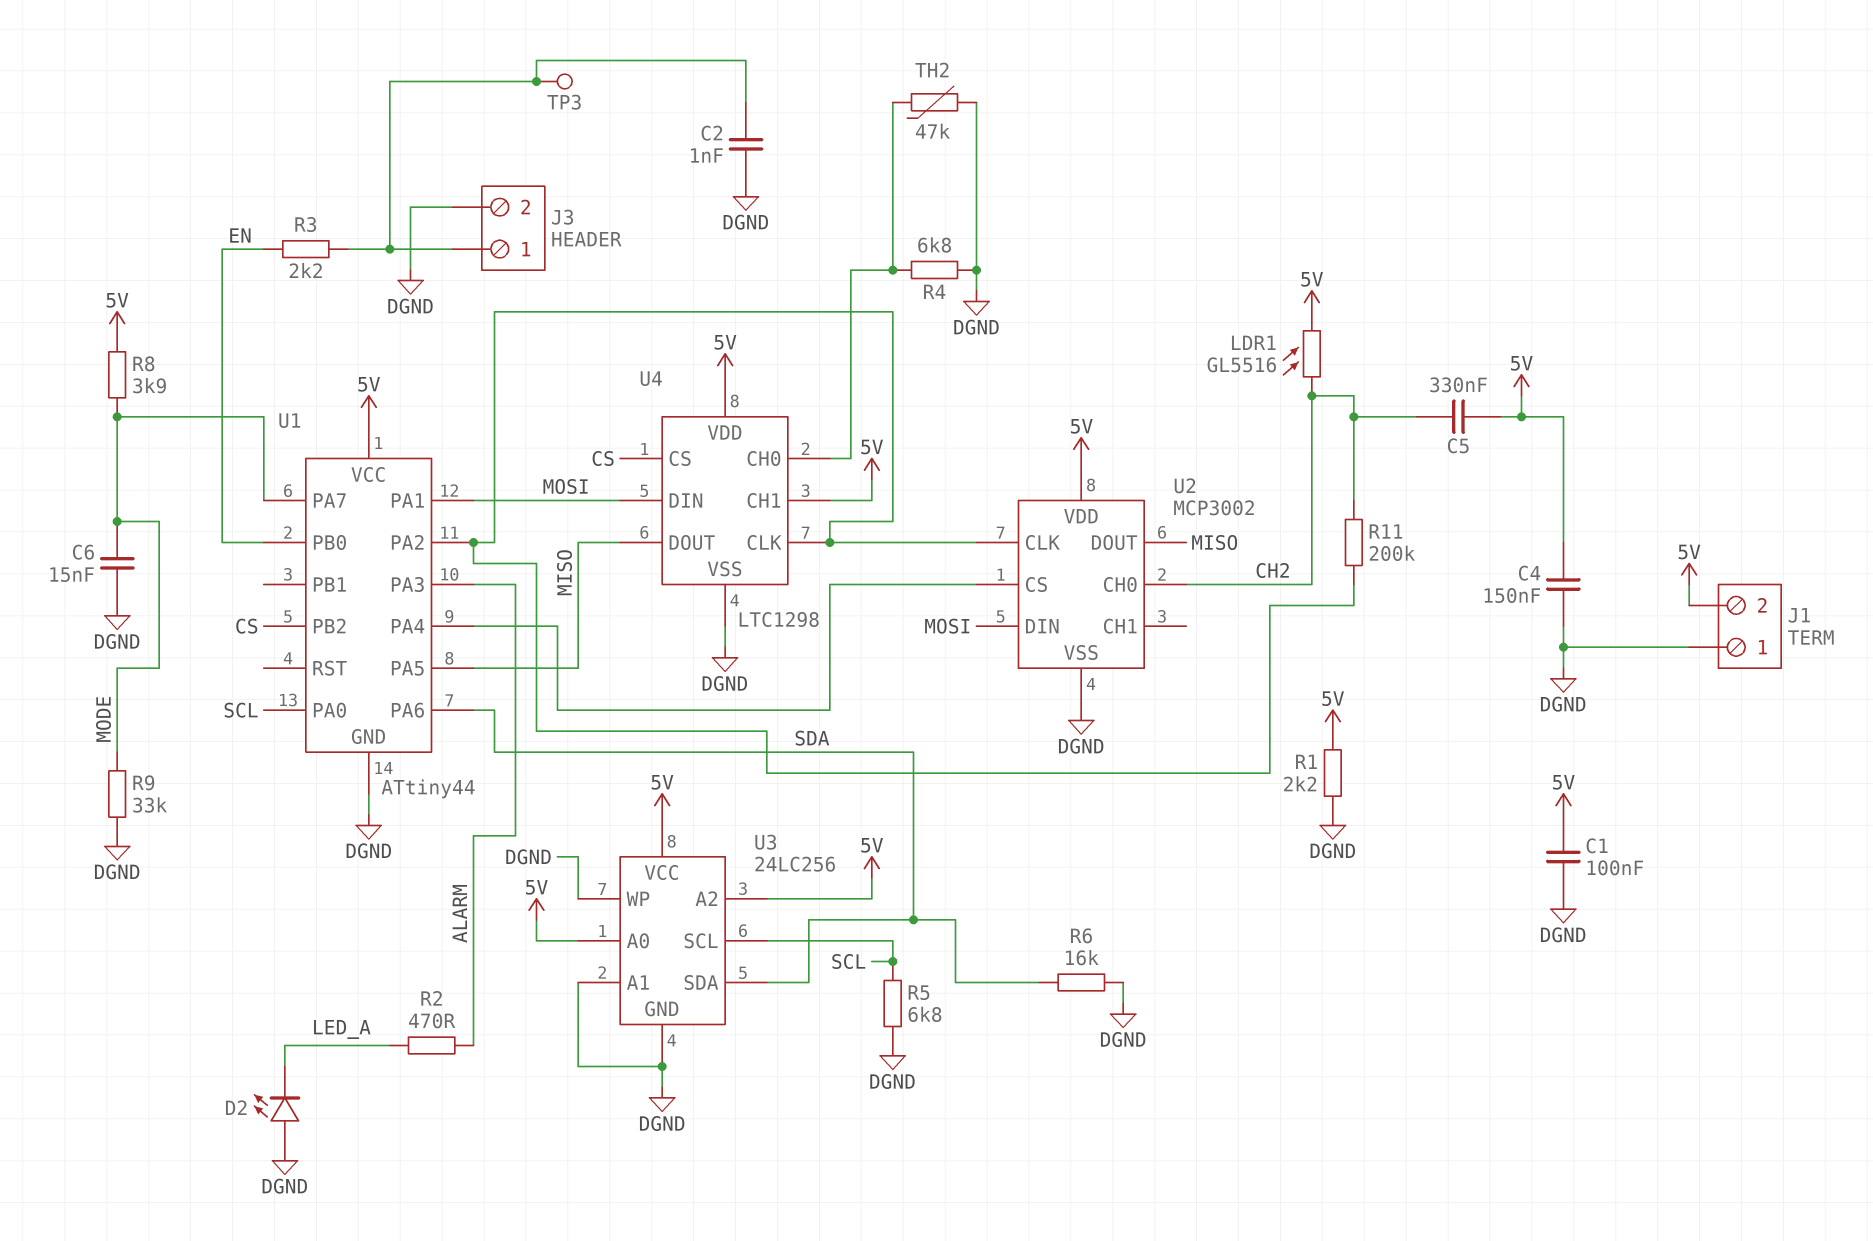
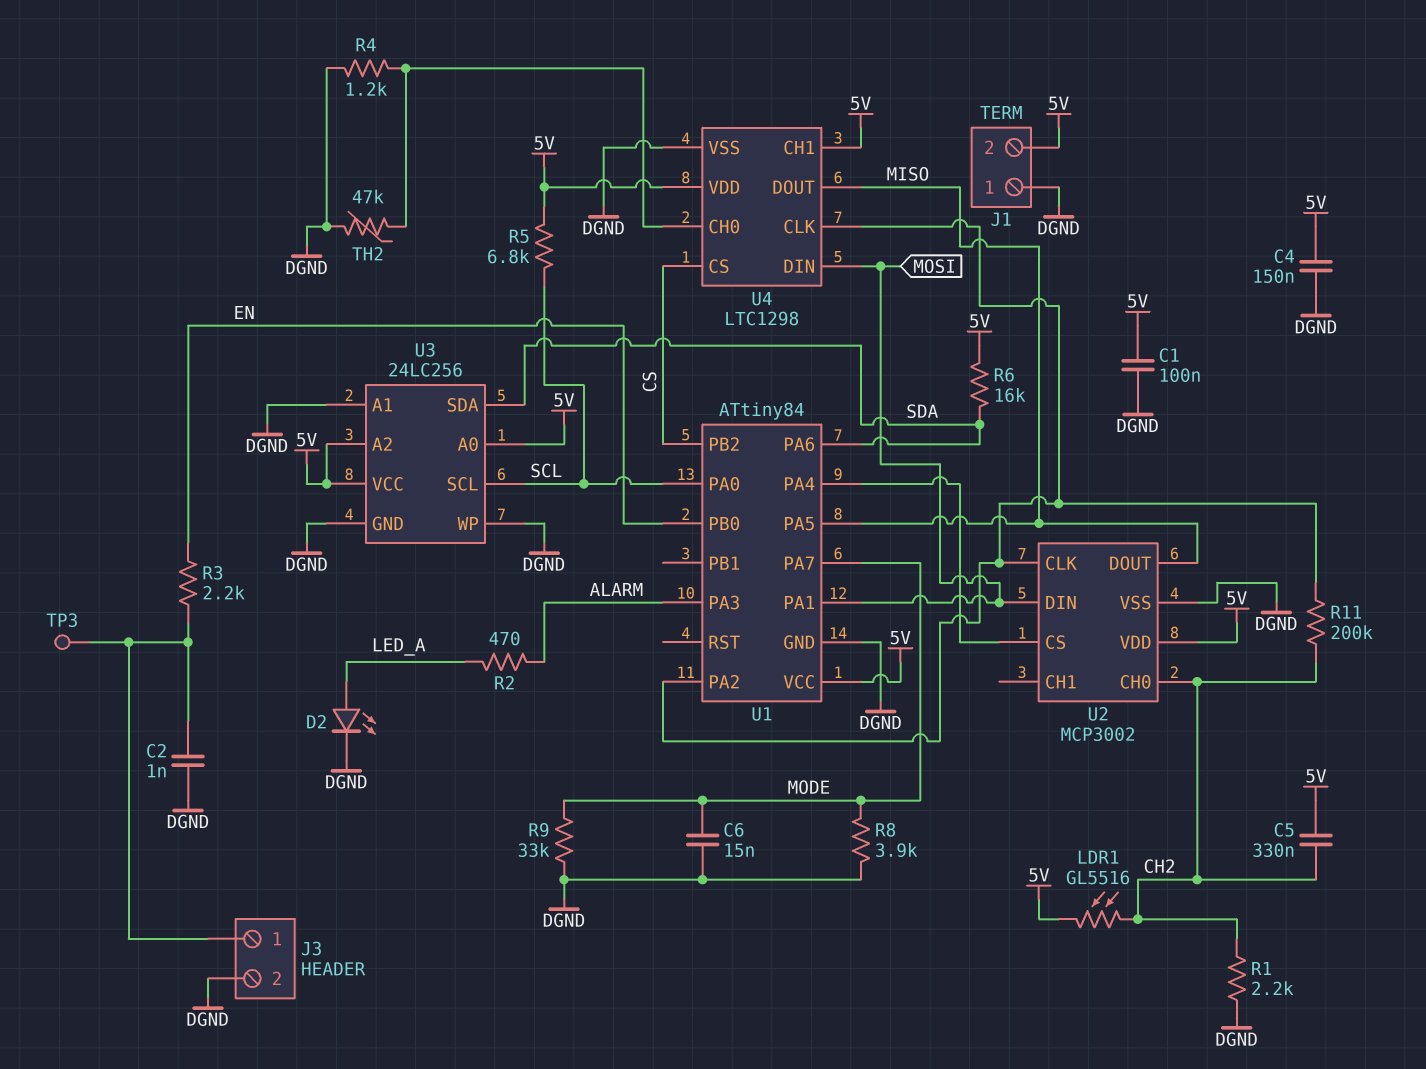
D2: LED (A DGND, K LED_A) -> LED (A LED_A, K DGND)
R1: 2.2k (5V, DGND) -> 2.2k (CH2, DGND)
R4: 6.8k (DGND, U4/CH0) -> 1.2k (DGND, U4/CH0)
R5: 6.8k (DGND, SCL) -> 6.8k (5V, SCL)
R6: 16k (DGND, SDA) -> 16k (5V, SDA)
R8: 3.9k (5V, MODE) -> 3.9k (DGND, MODE)
U1: ATtiny44 -> ATtiny84

